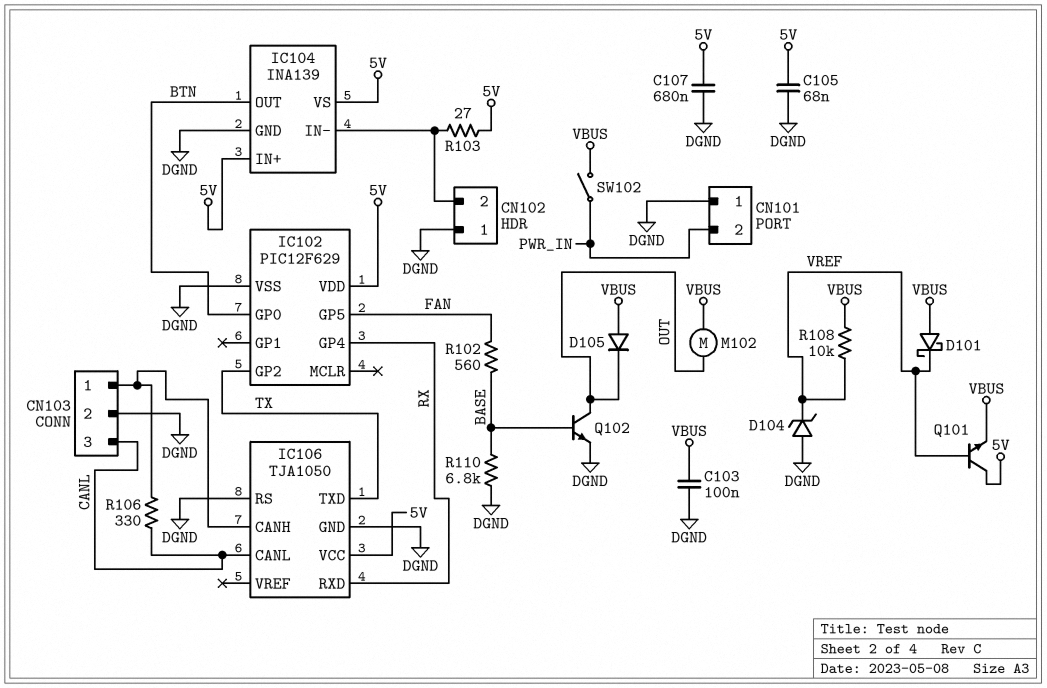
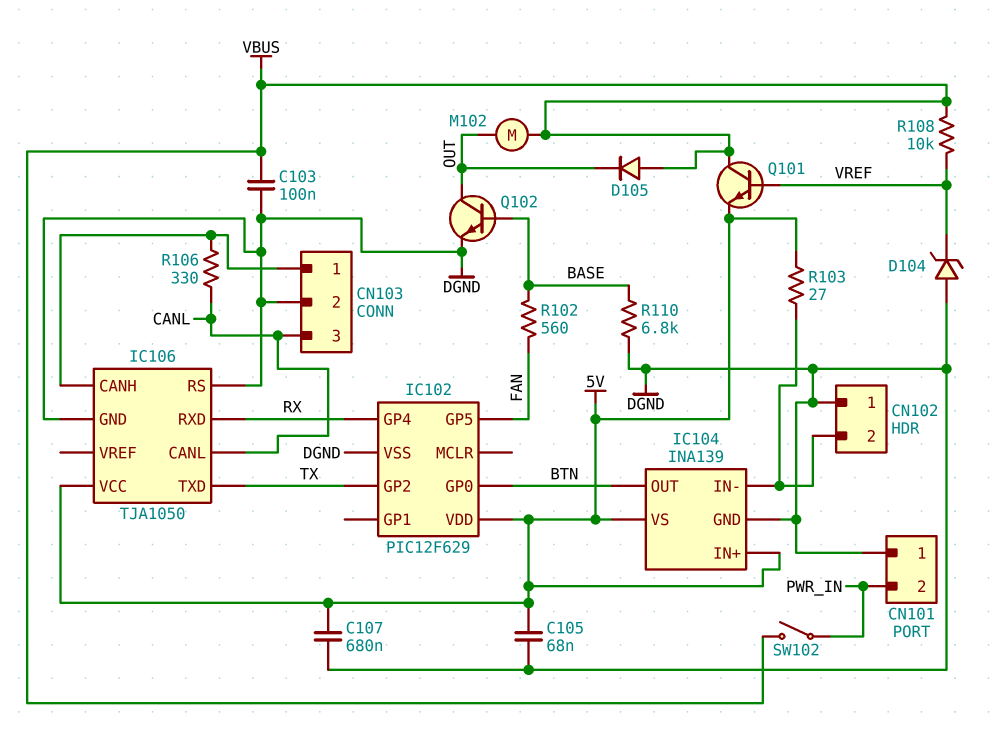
D101: schottky (A VBUS, K VREF) -> none
Q101: NPN (B VREF, C 5V, E VBUS) -> NPN (B VREF, C VBUS, E 5V)

